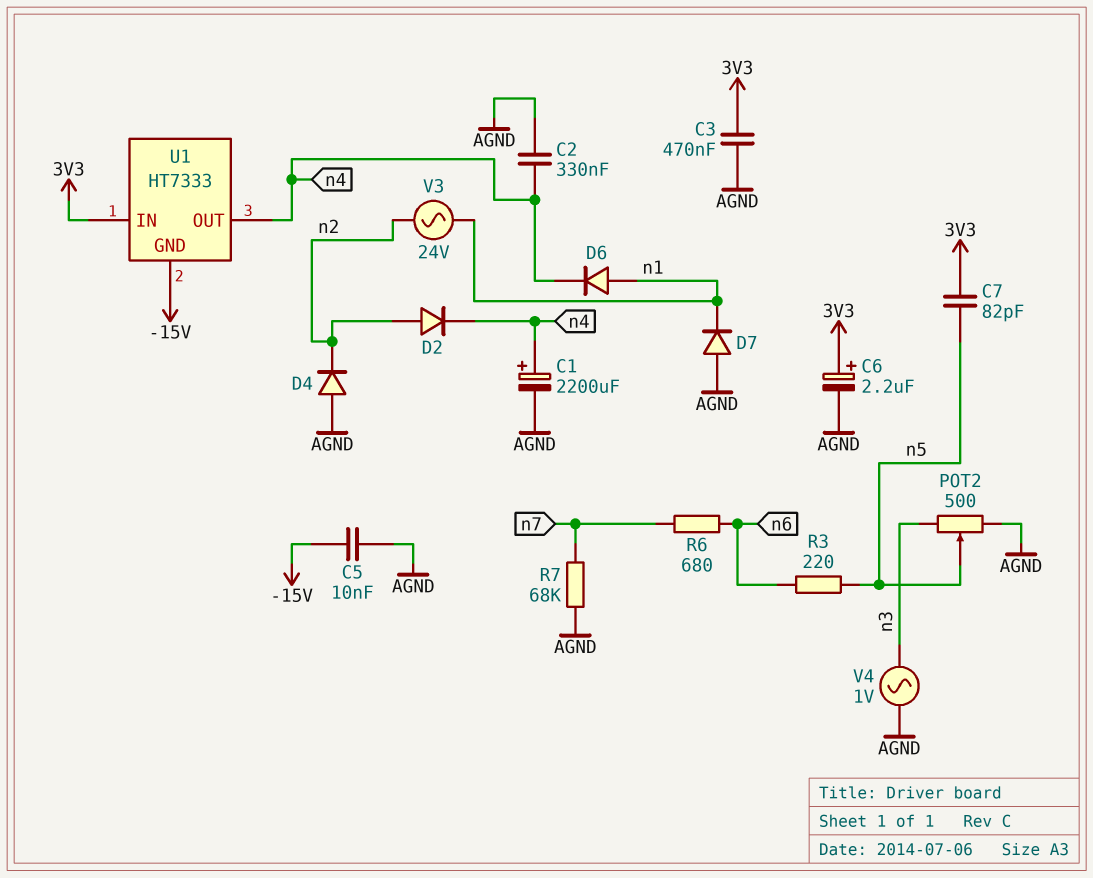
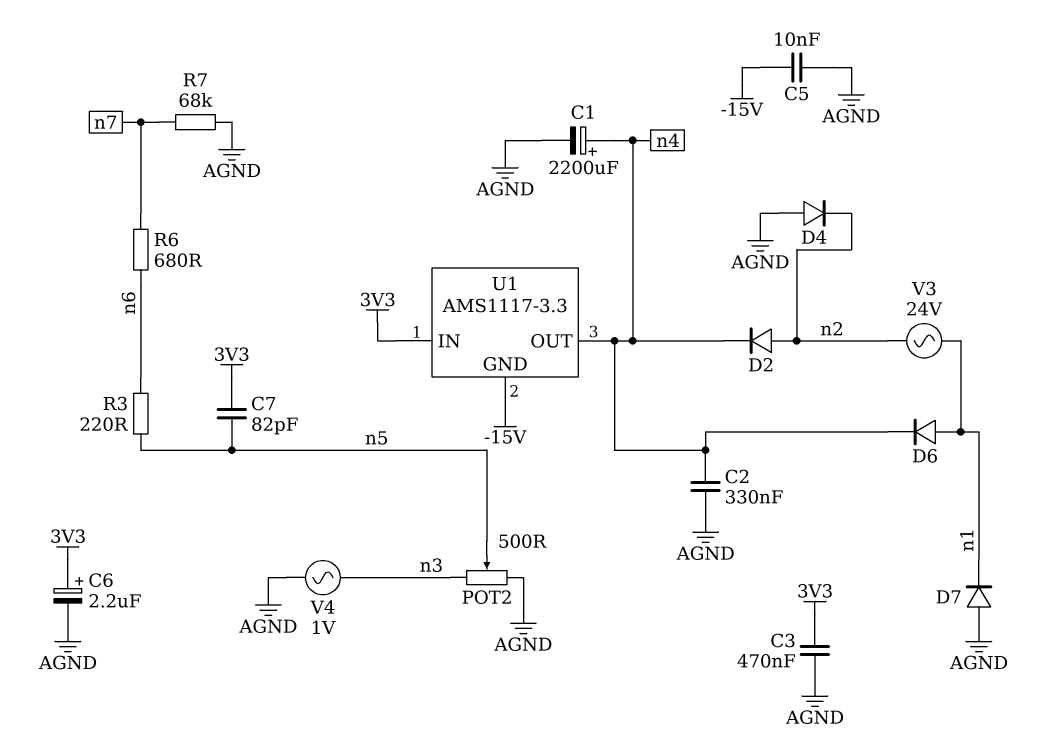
U1: HT7333 -> AMS1117-3.3

